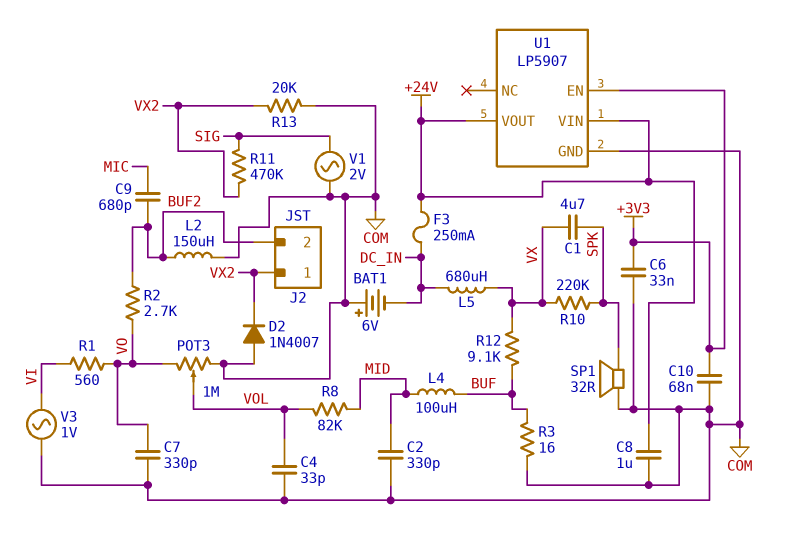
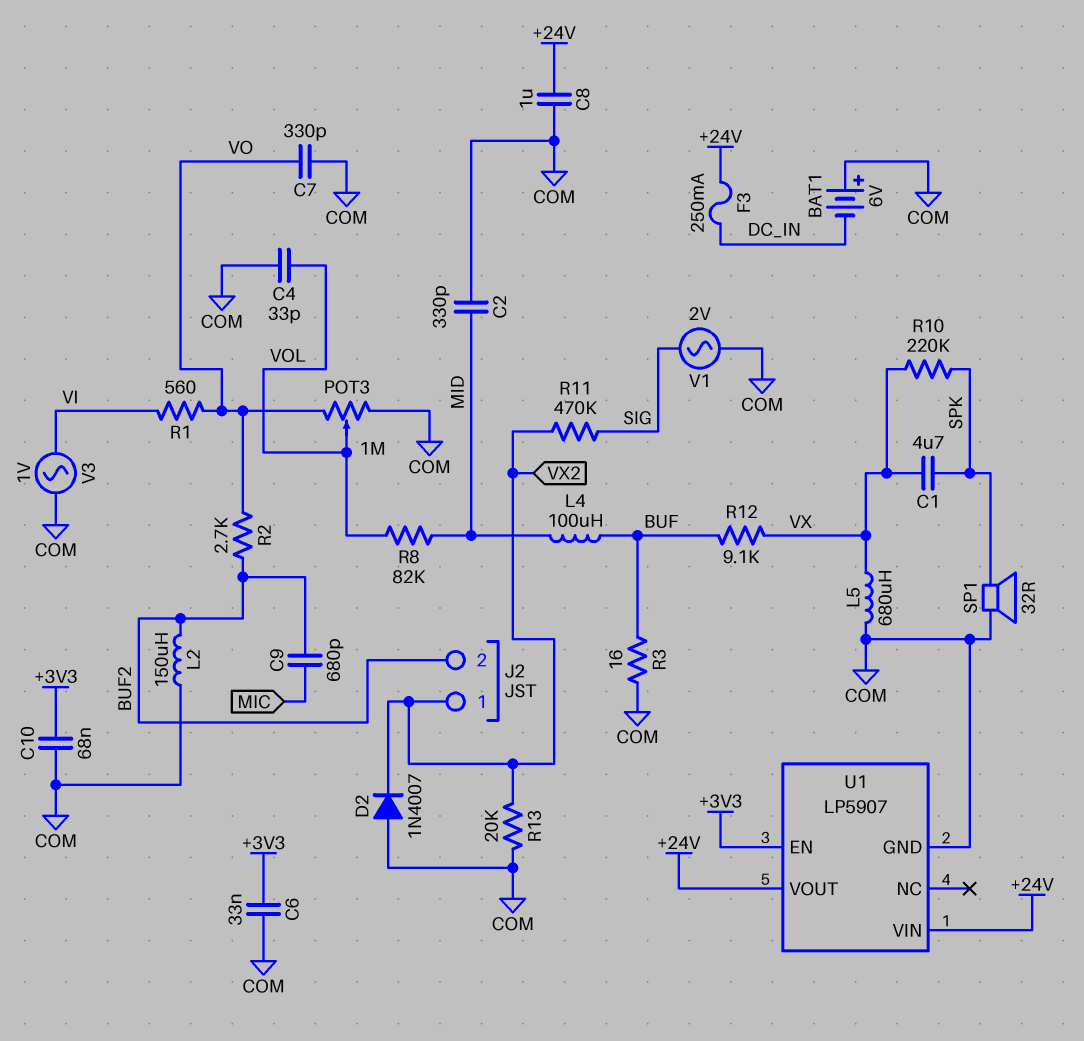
L5: 680uH (DC_IN, VX) -> 680uH (COM, VX)

